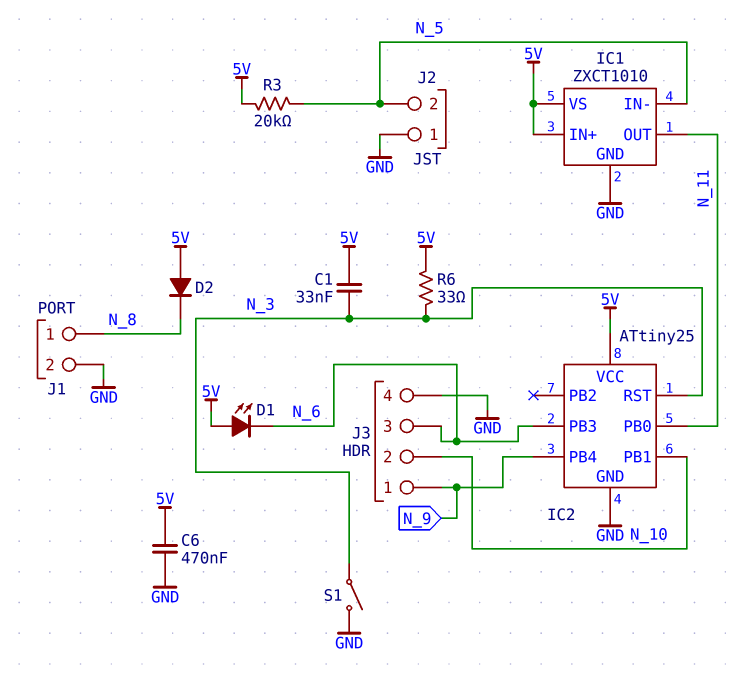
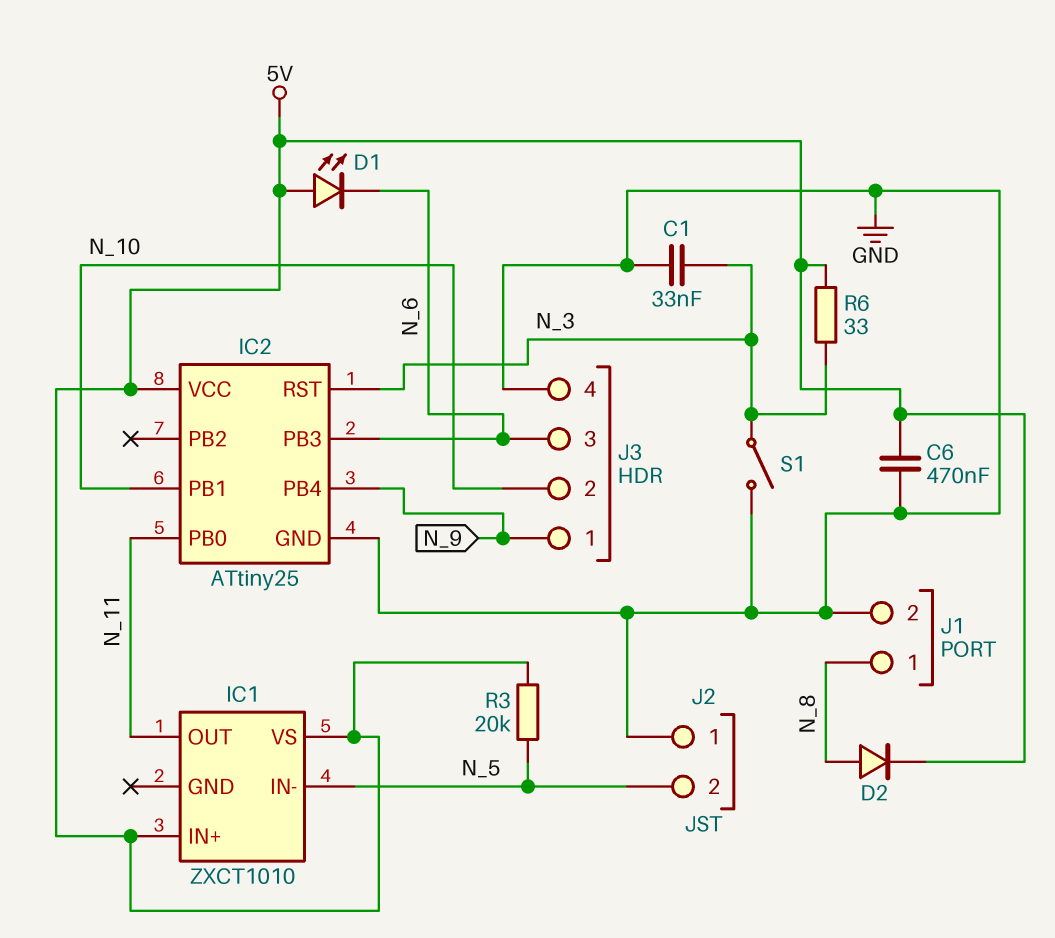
C1: 33nF (5V, N_3) -> 33nF (GND, N_3)
D2: diode (A 5V, K N_8) -> diode (A N_8, K 5V)
IC1 pin GND: GND -> none

